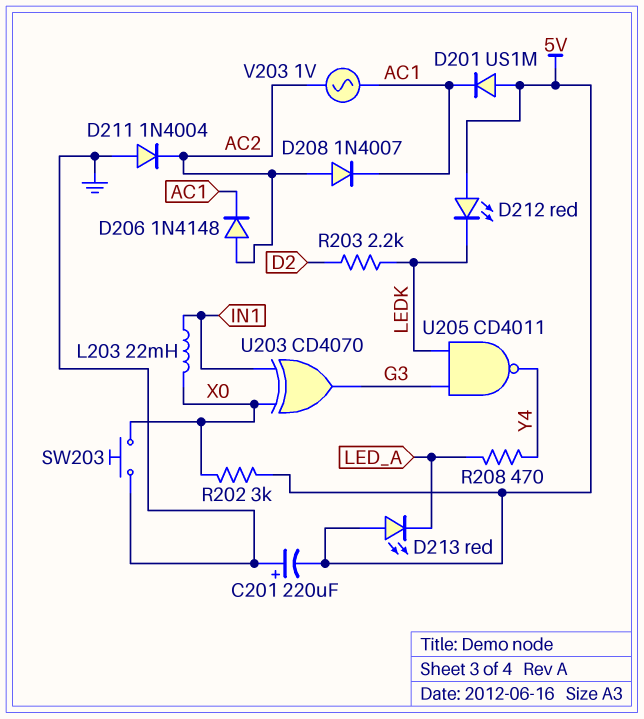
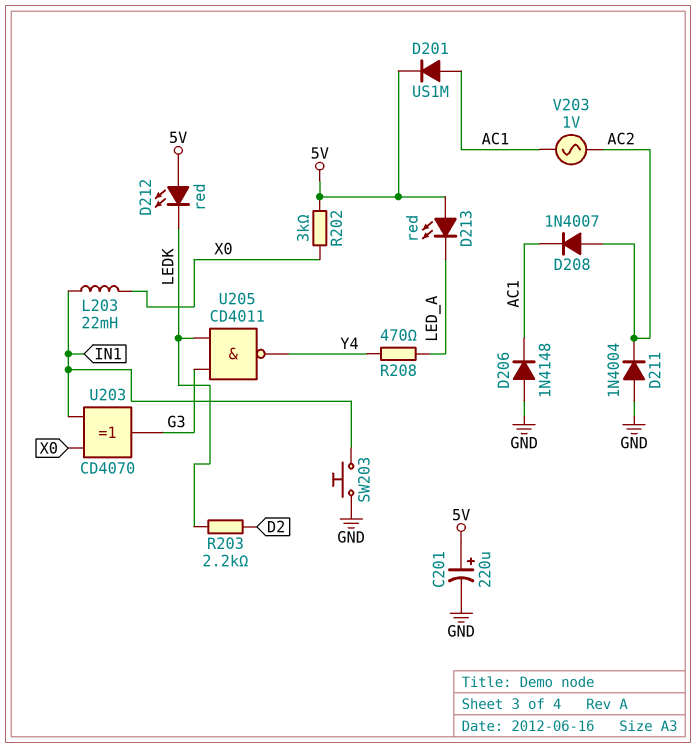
C201: 220uF (plus GND, minus 5V) -> 220uF (plus 5V, minus GND)
D201: diode US1M (A 5V, K AC1) -> diode US1M (A AC1, K 5V)
D206: diode 1N4148 (A AC2, K AC1) -> diode 1N4148 (A GND, K AC1)
SW203: button (GND, X0) -> button (GND, IN1)

